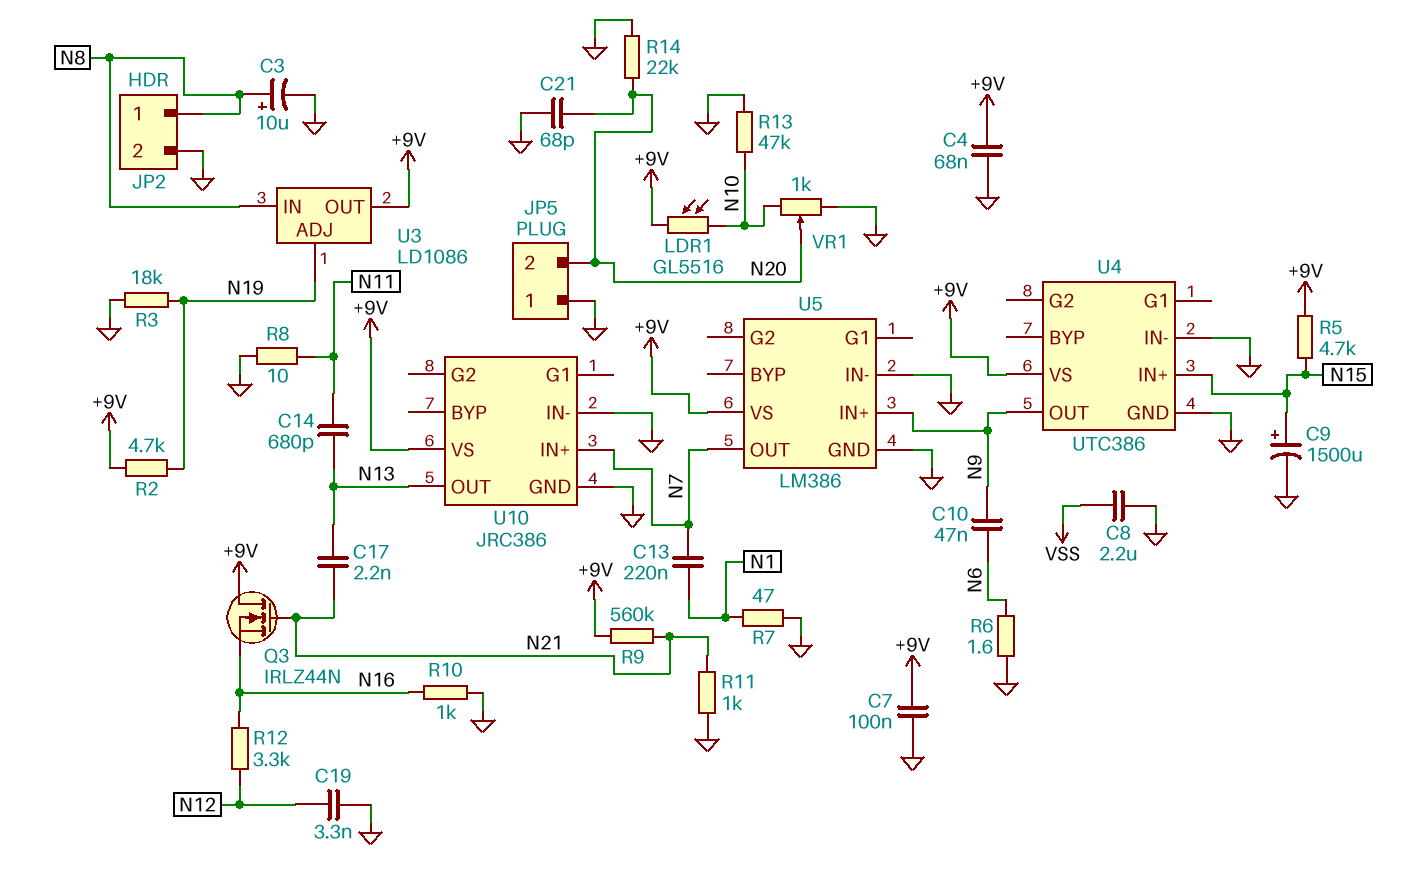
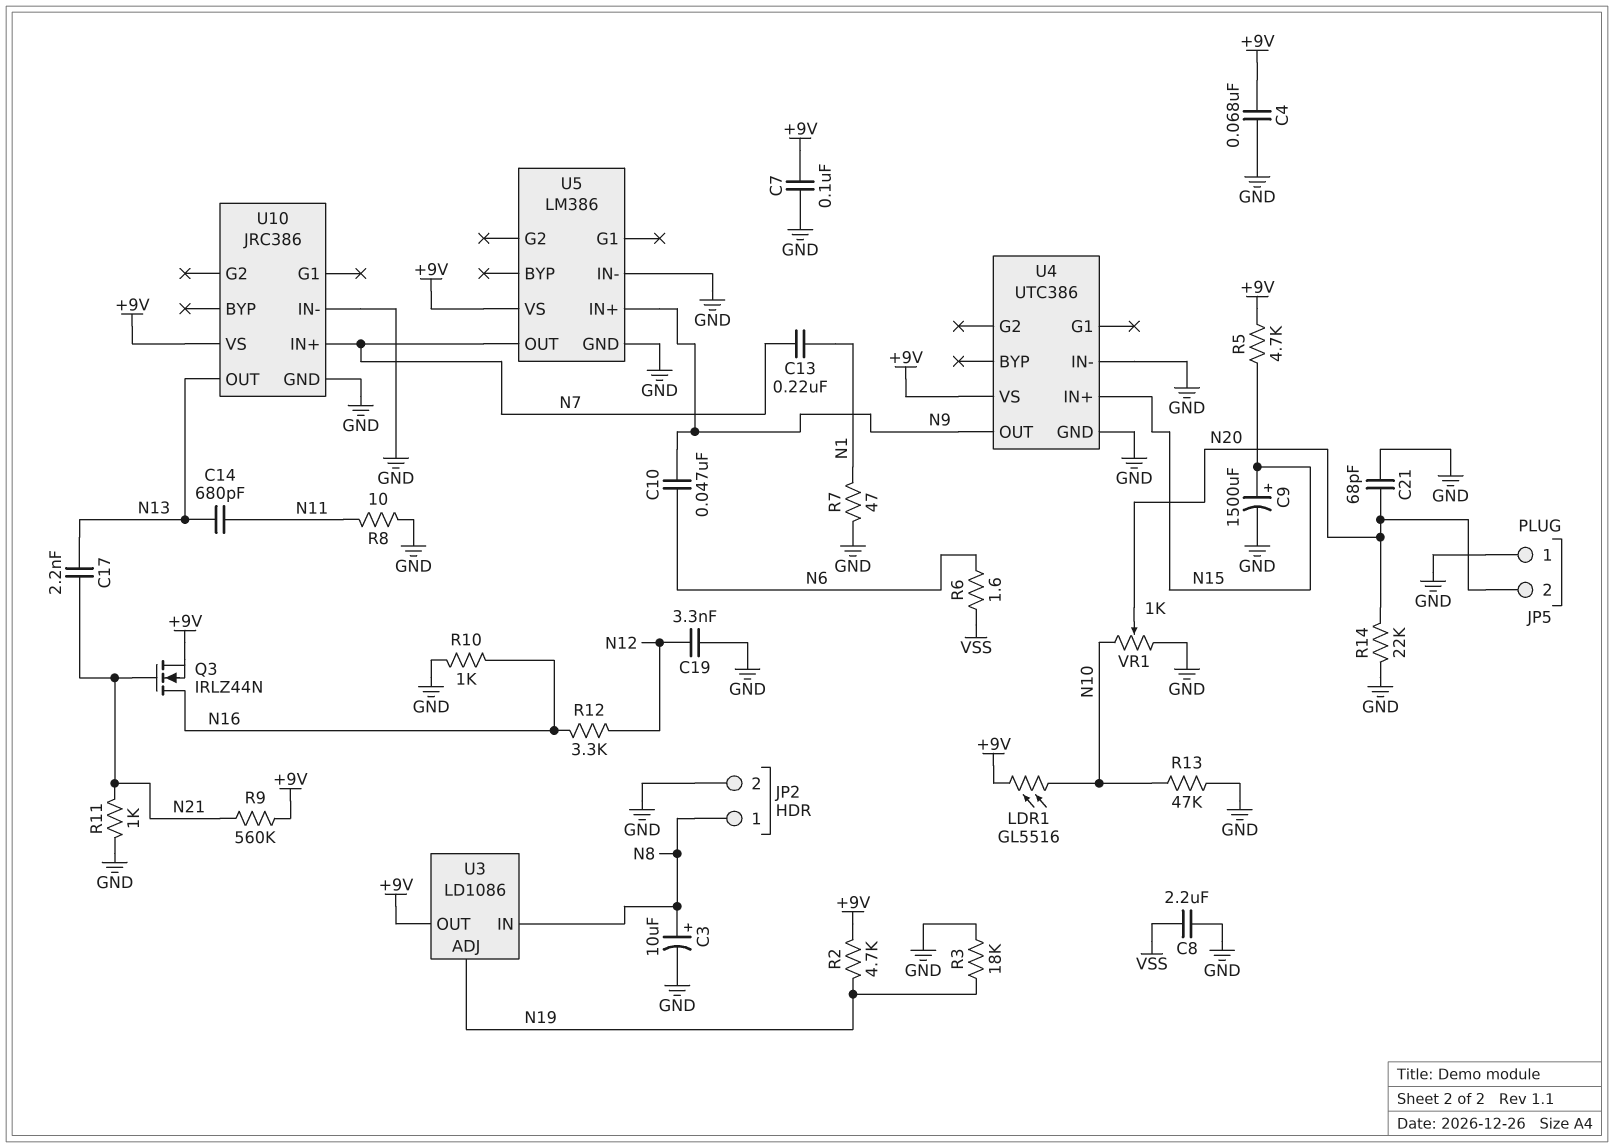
Q3: NMOS IRLZ44N (G N21, D +9V, S N16) -> NMOS IRLZ44N (G N21, D N16, S +9V)
R6: 1.6 (GND, N6) -> 1.6 (N6, VSS)

